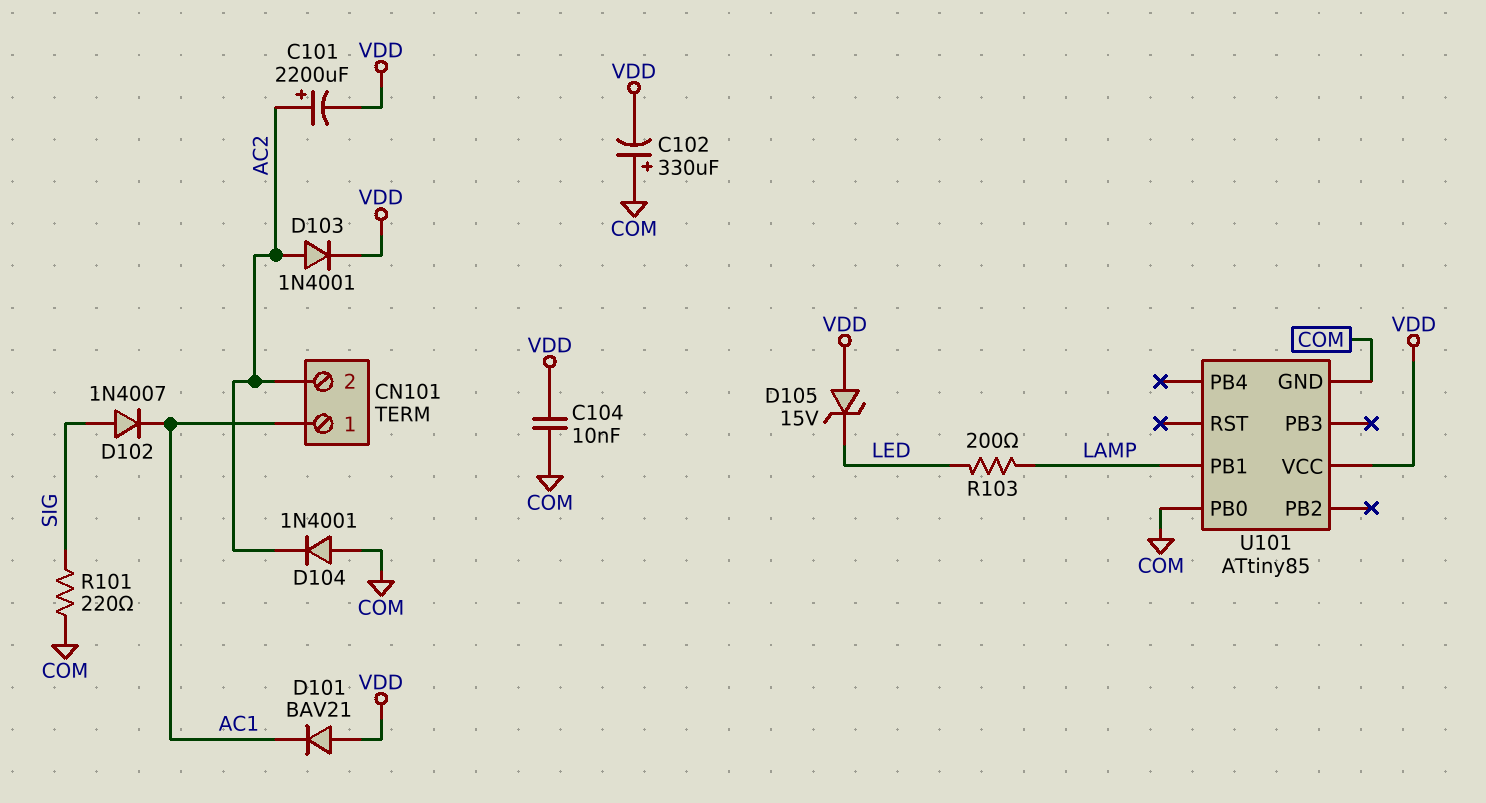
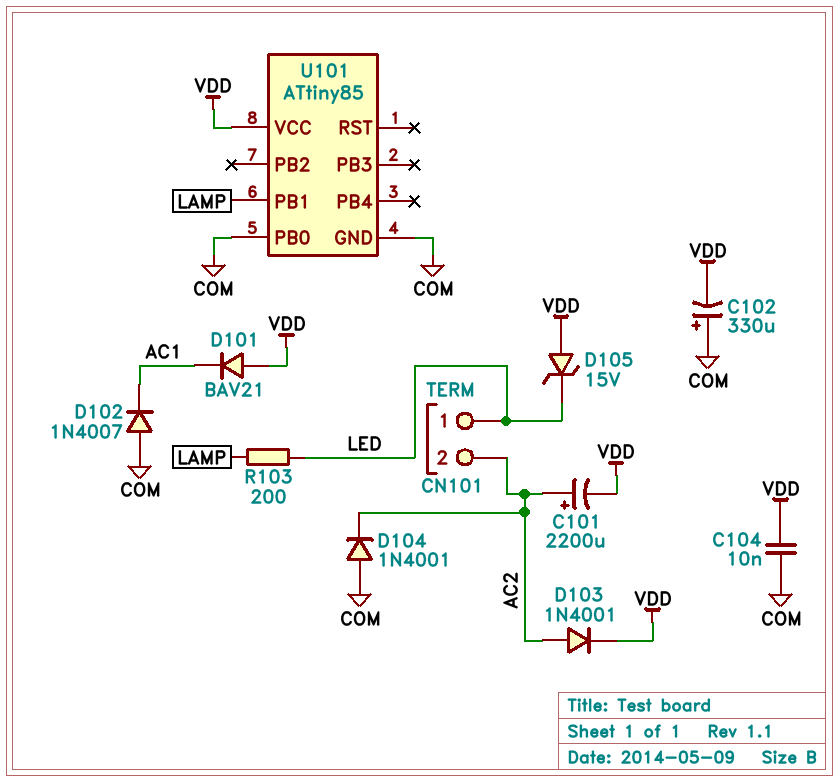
CN101 pin 1: AC1 -> LED
D102: diode 1N4007 (A SIG, K AC1) -> diode 1N4007 (A COM, K AC1)
R101: 220 (COM, SIG) -> none

